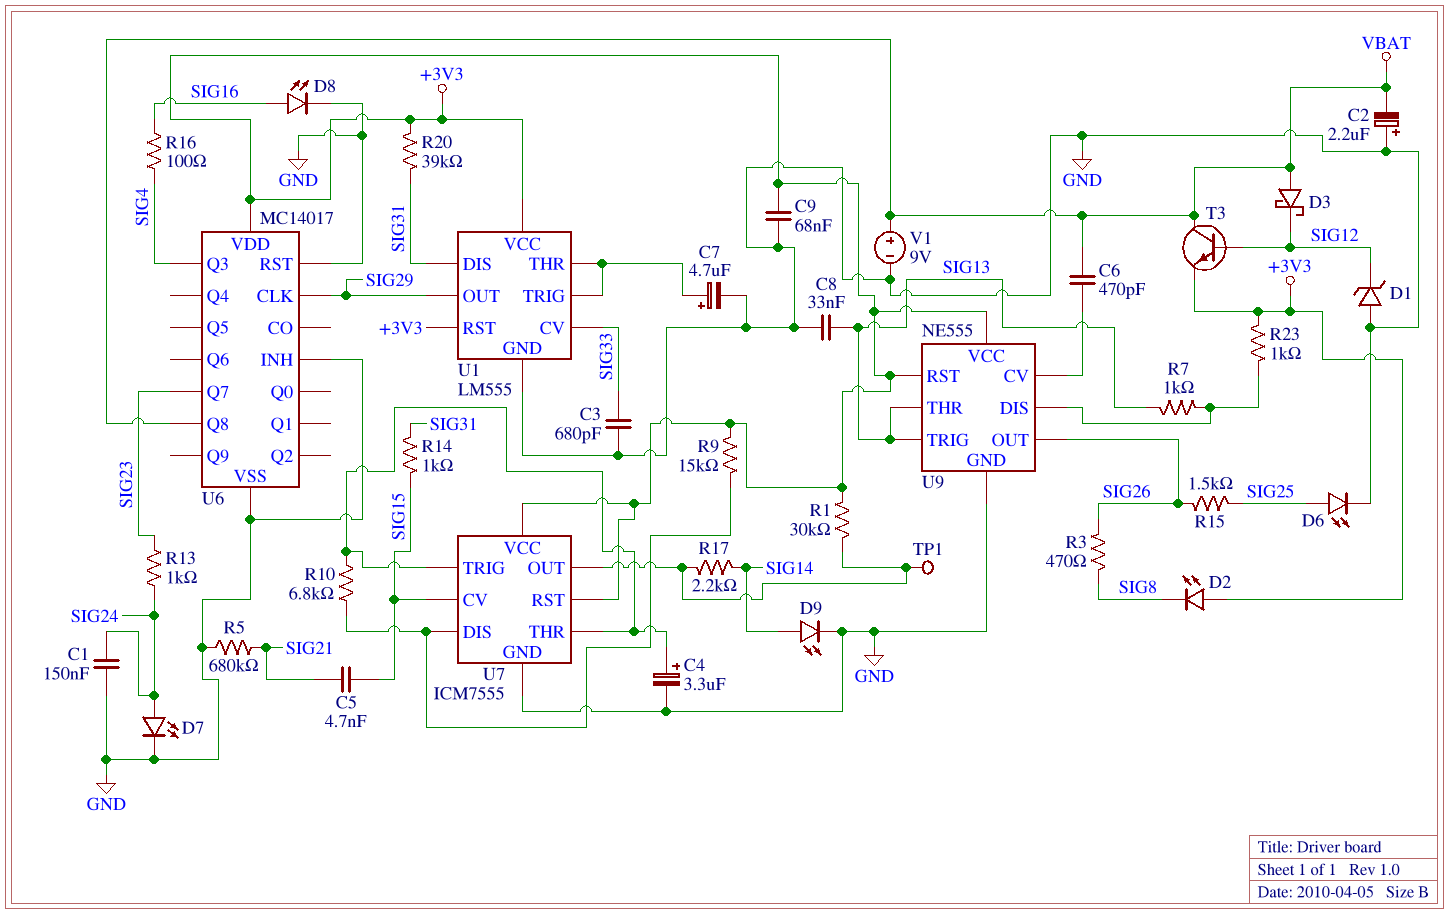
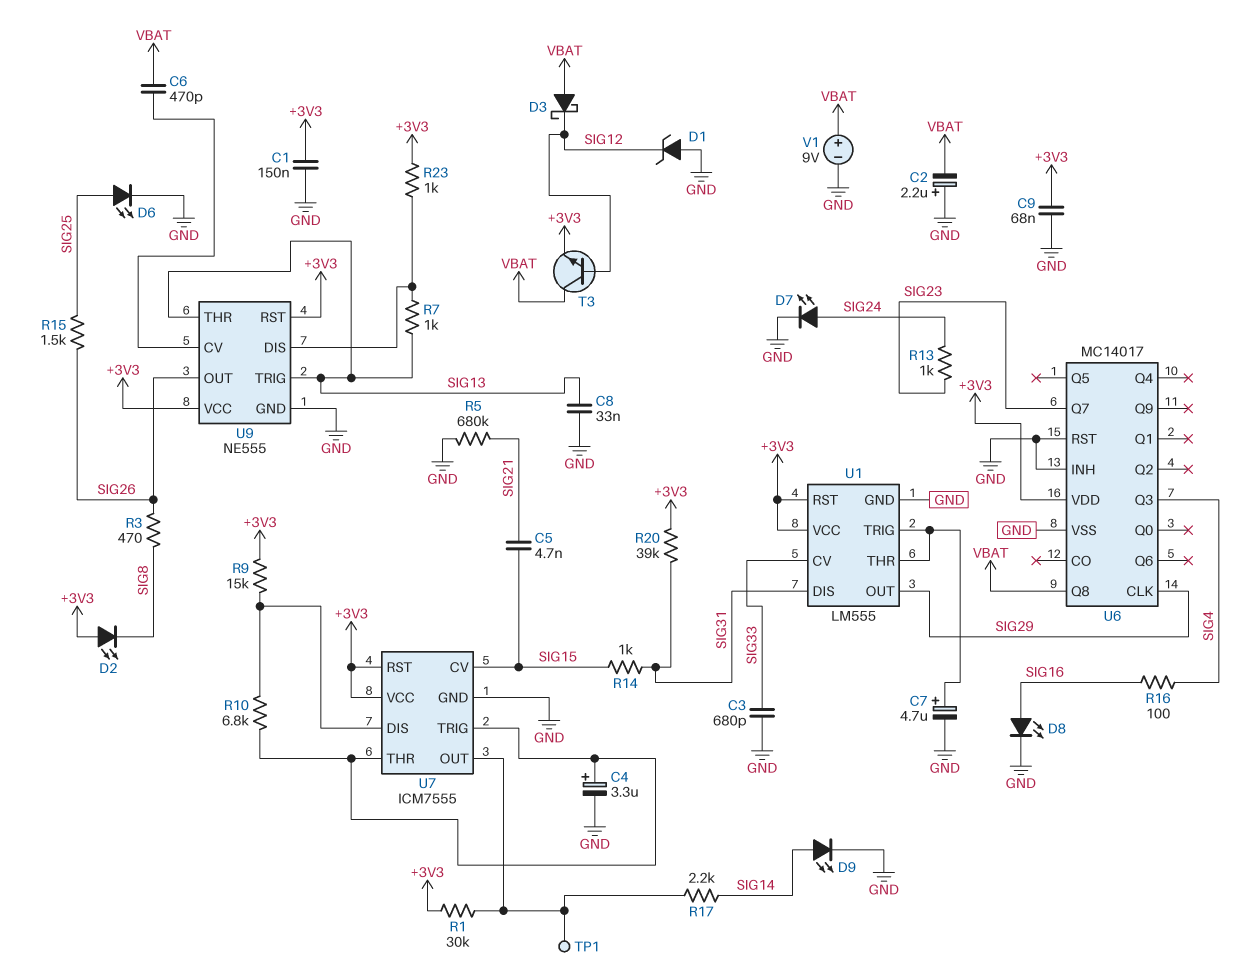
C1: 150nF (GND, SIG24) -> 150nF (+3V3, GND)

